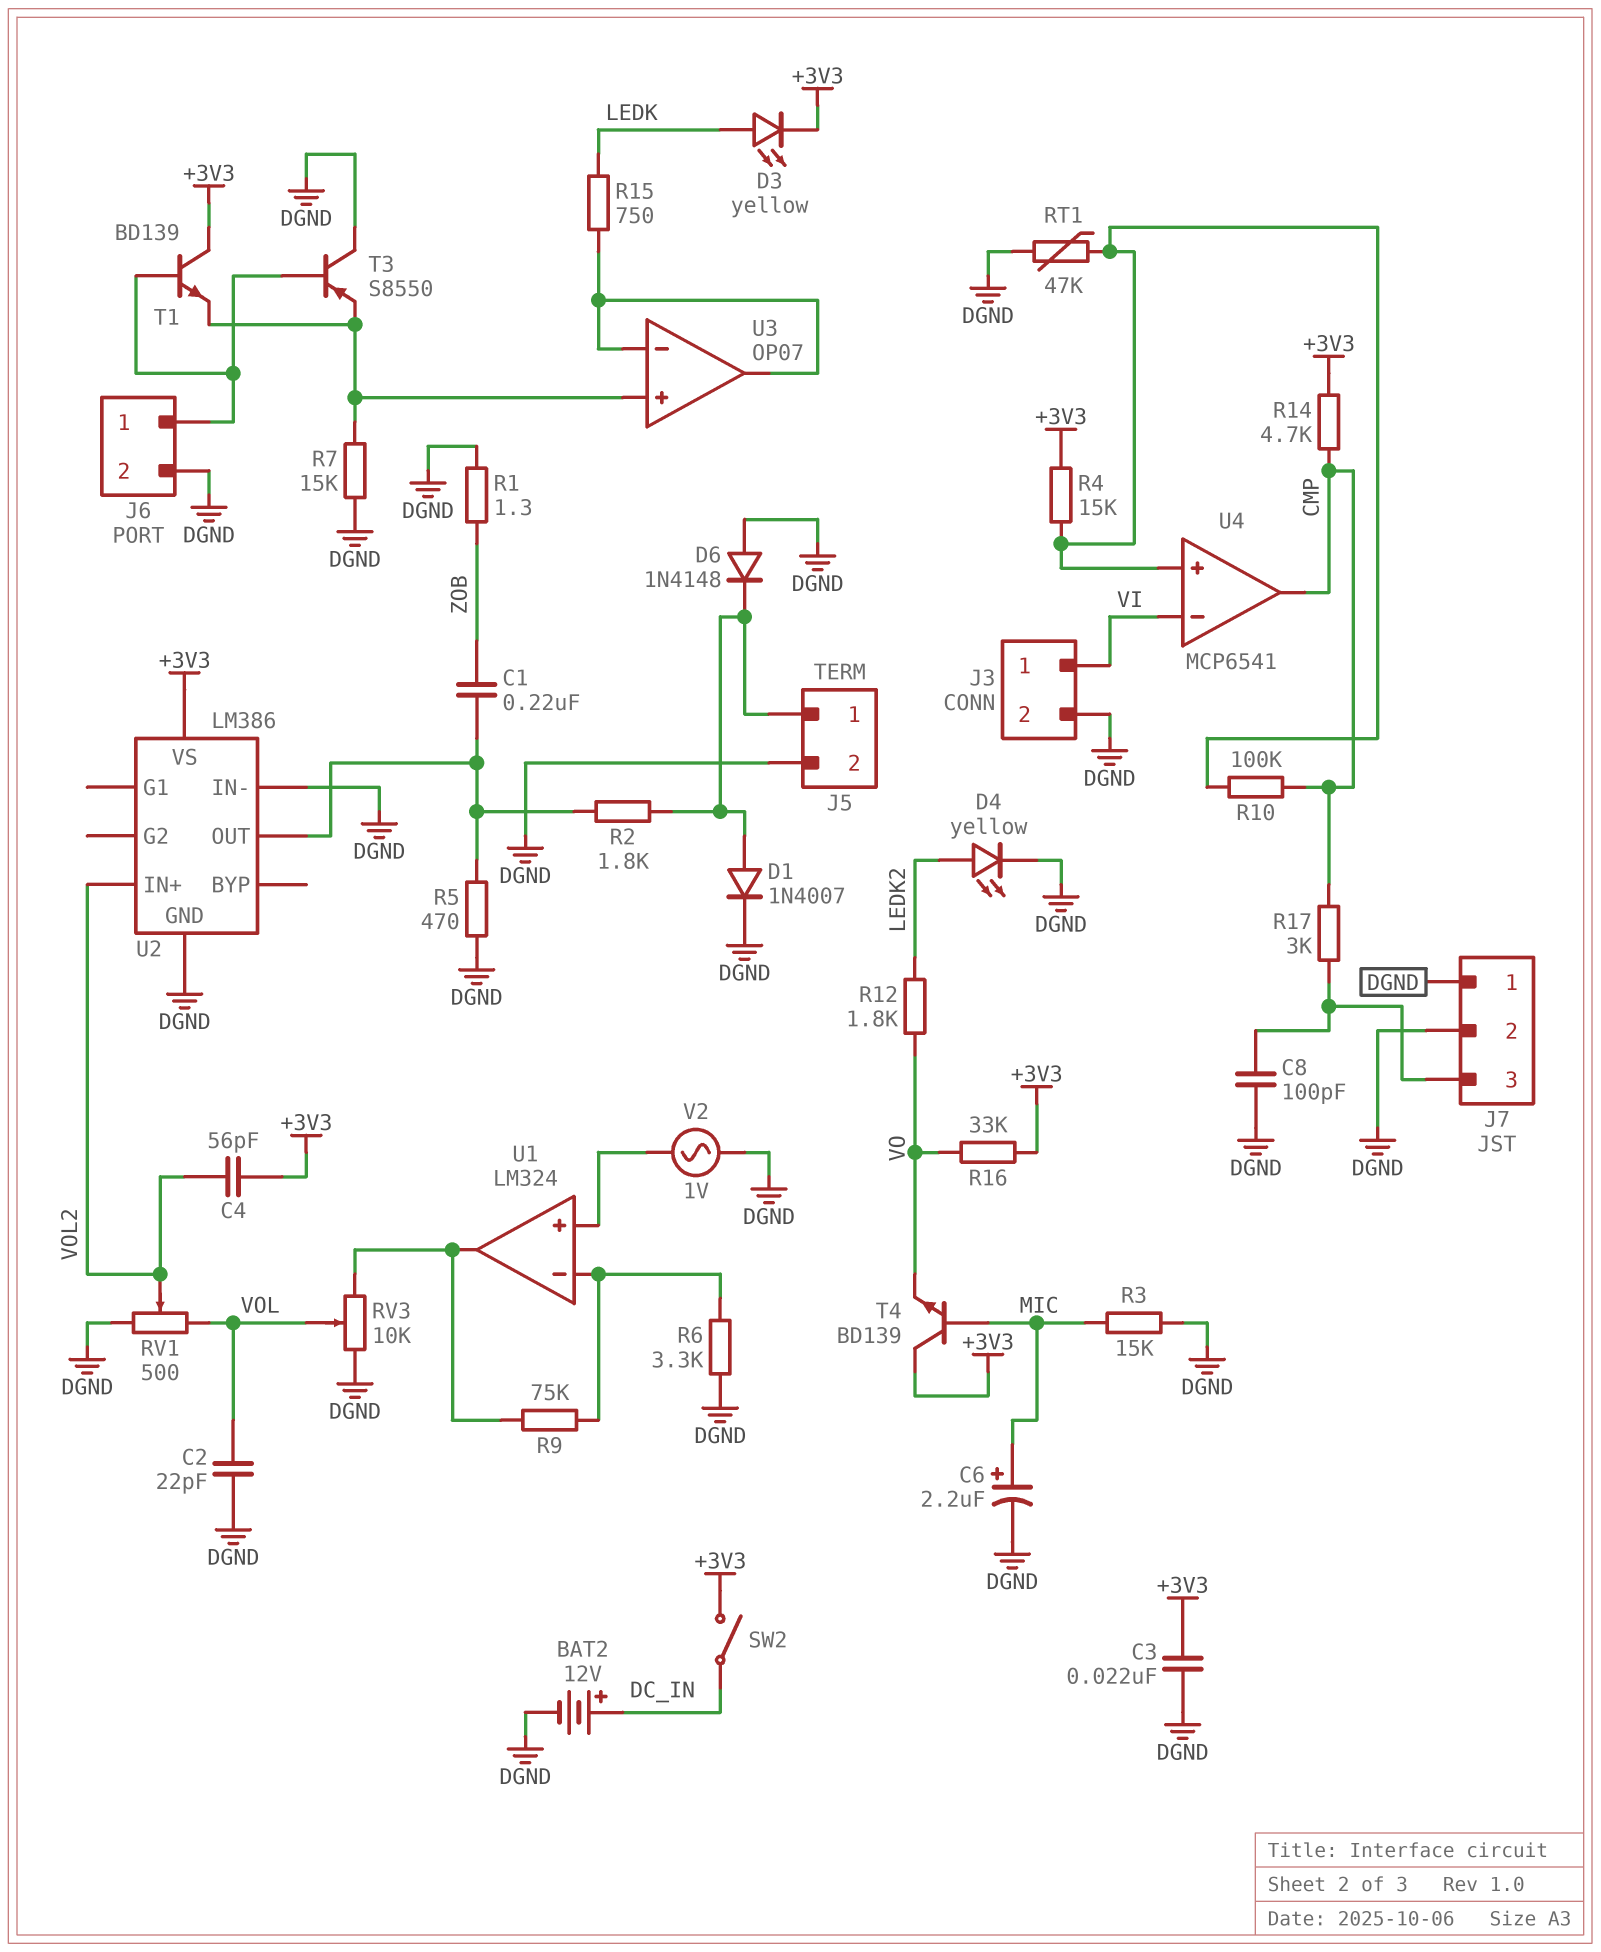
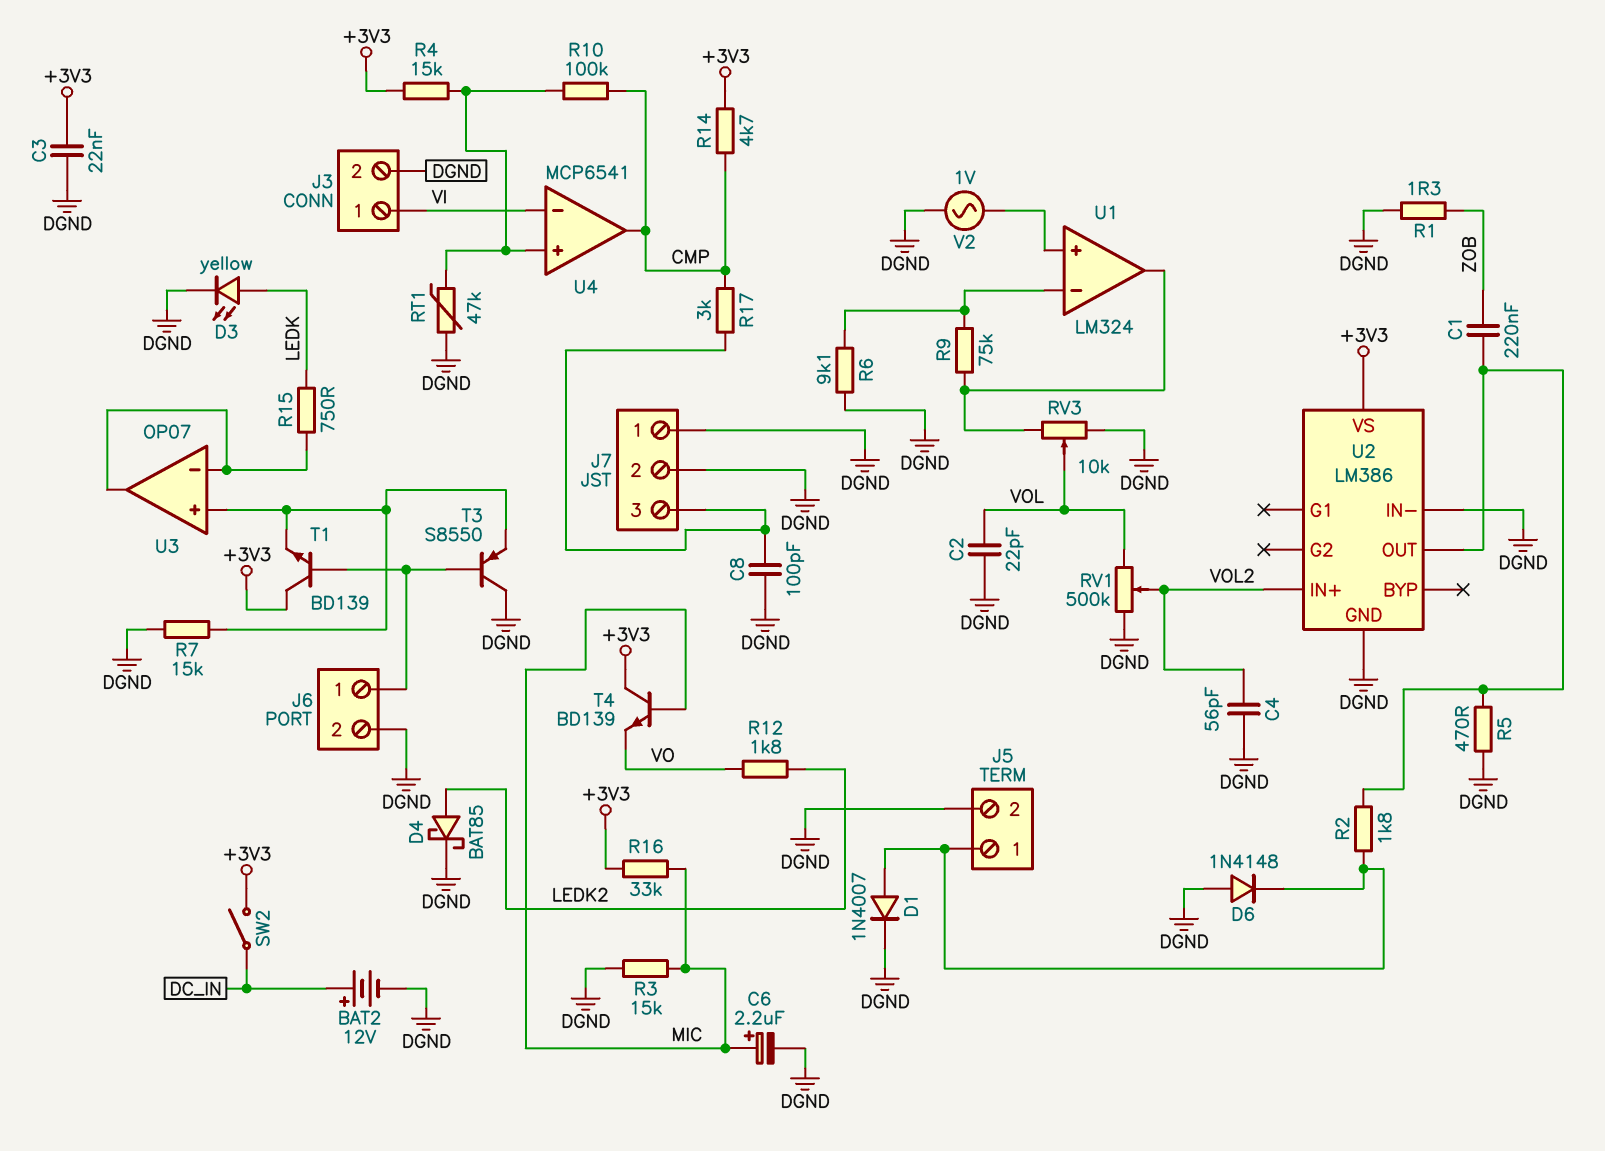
C4: 56pF (+3V3, VOL2) -> 56pF (DGND, VOL2)
D3: LED yellow (A LEDK, K +3V3) -> LED yellow (A LEDK, K DGND)
D4: LED yellow (A LEDK2, K DGND) -> schottky BAT85 (A LEDK2, K DGND)
R6: 3.3k (DGND, U1/in-) -> 9.1k (DGND, U1/in-)
R16: 33k (+3V3, VO) -> 33k (+3V3, MIC)
RV1: 500 (DGND, VOL, wiper VOL2) -> 500k (DGND, VOL, wiper VOL2)

